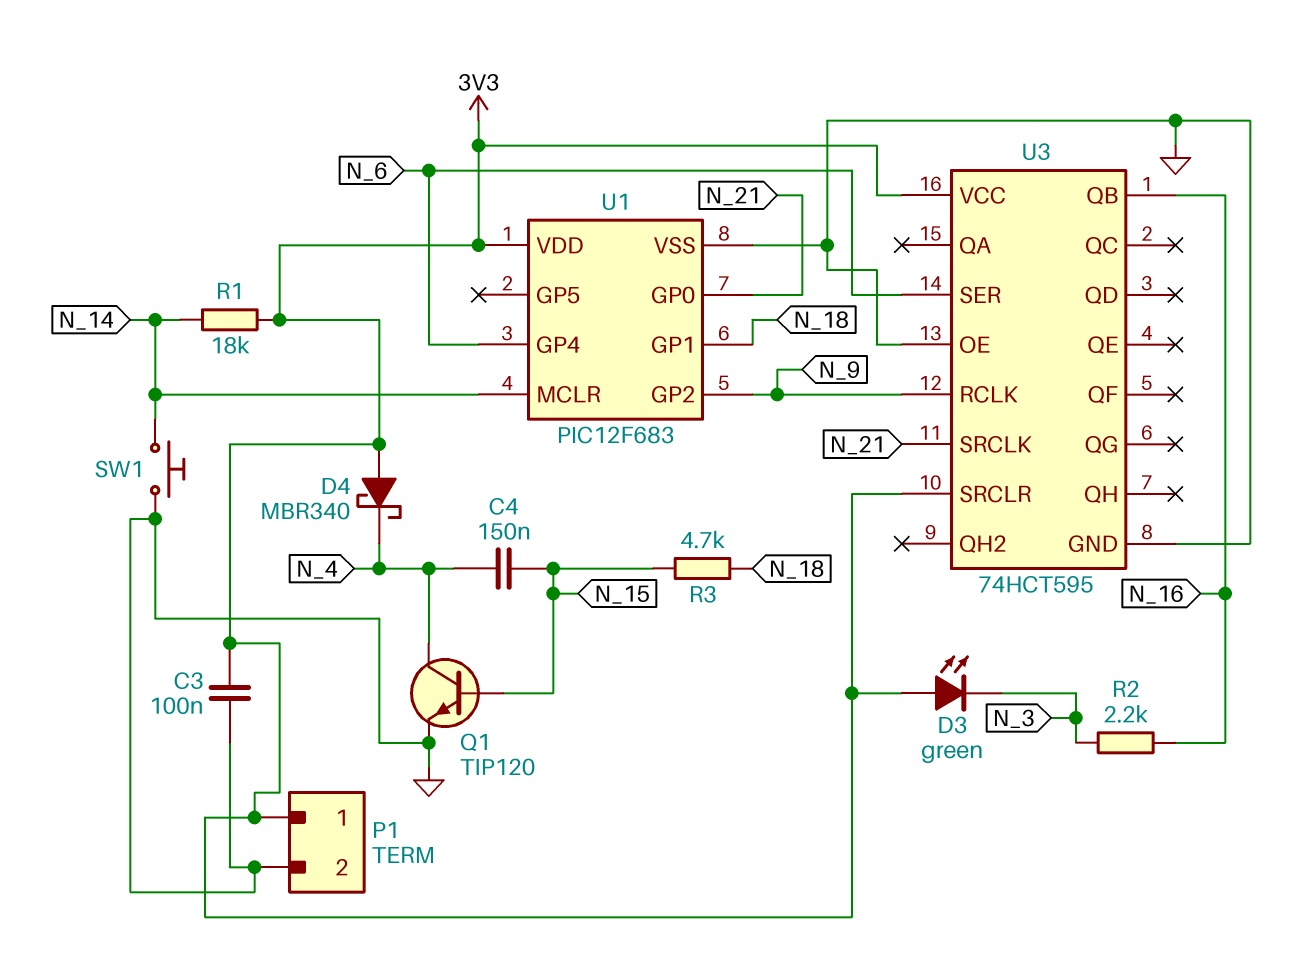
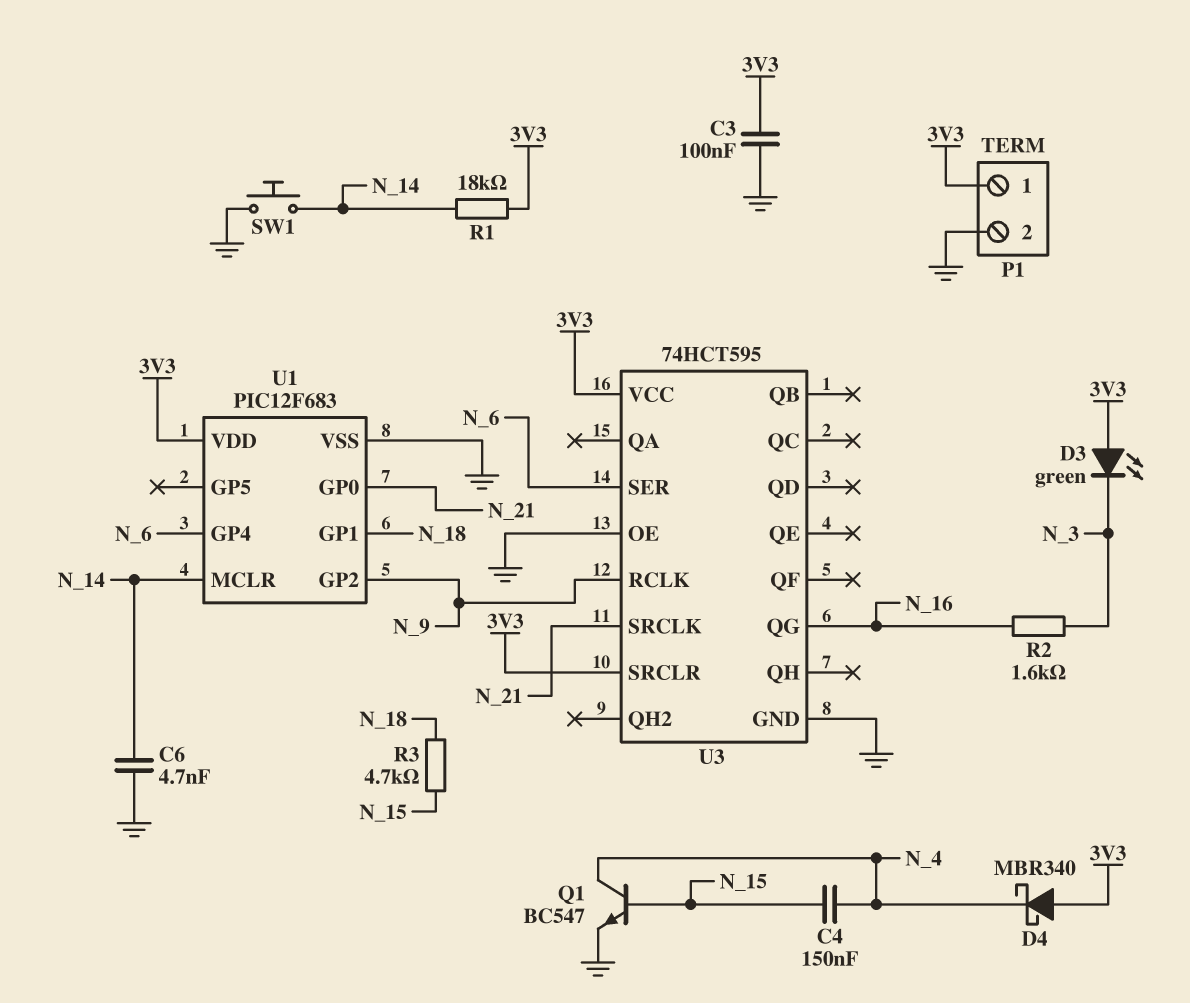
C6: none -> 4.7nF (GND, N_14)
Q1: NPN TIP120 (B N_15, C N_4, E GND) -> NPN BC547 (B N_15, C N_4, E GND)
R2: 2.2k (N_3, N_16) -> 1.6k (N_3, N_16)
U3 pin QB: N_16 -> none
U3 pin QG: none -> N_16

